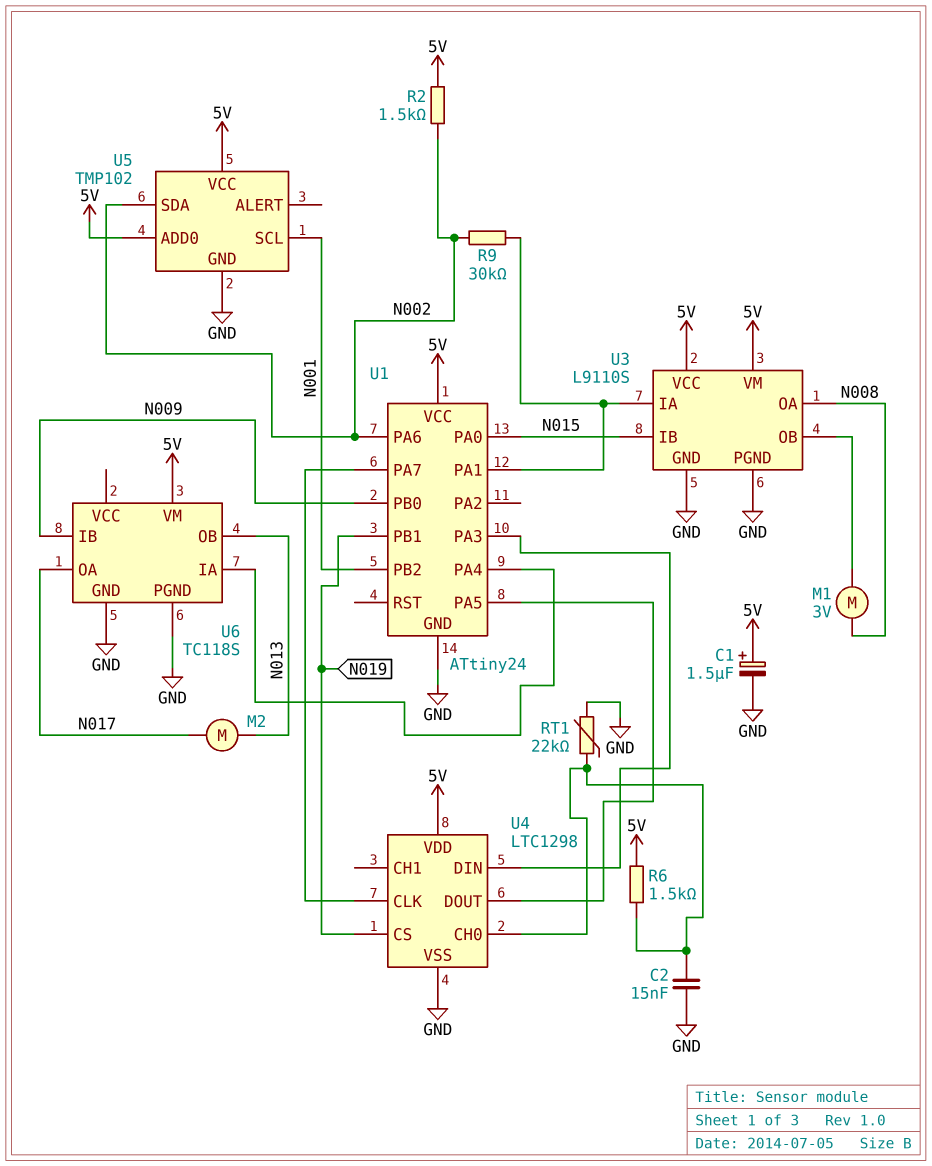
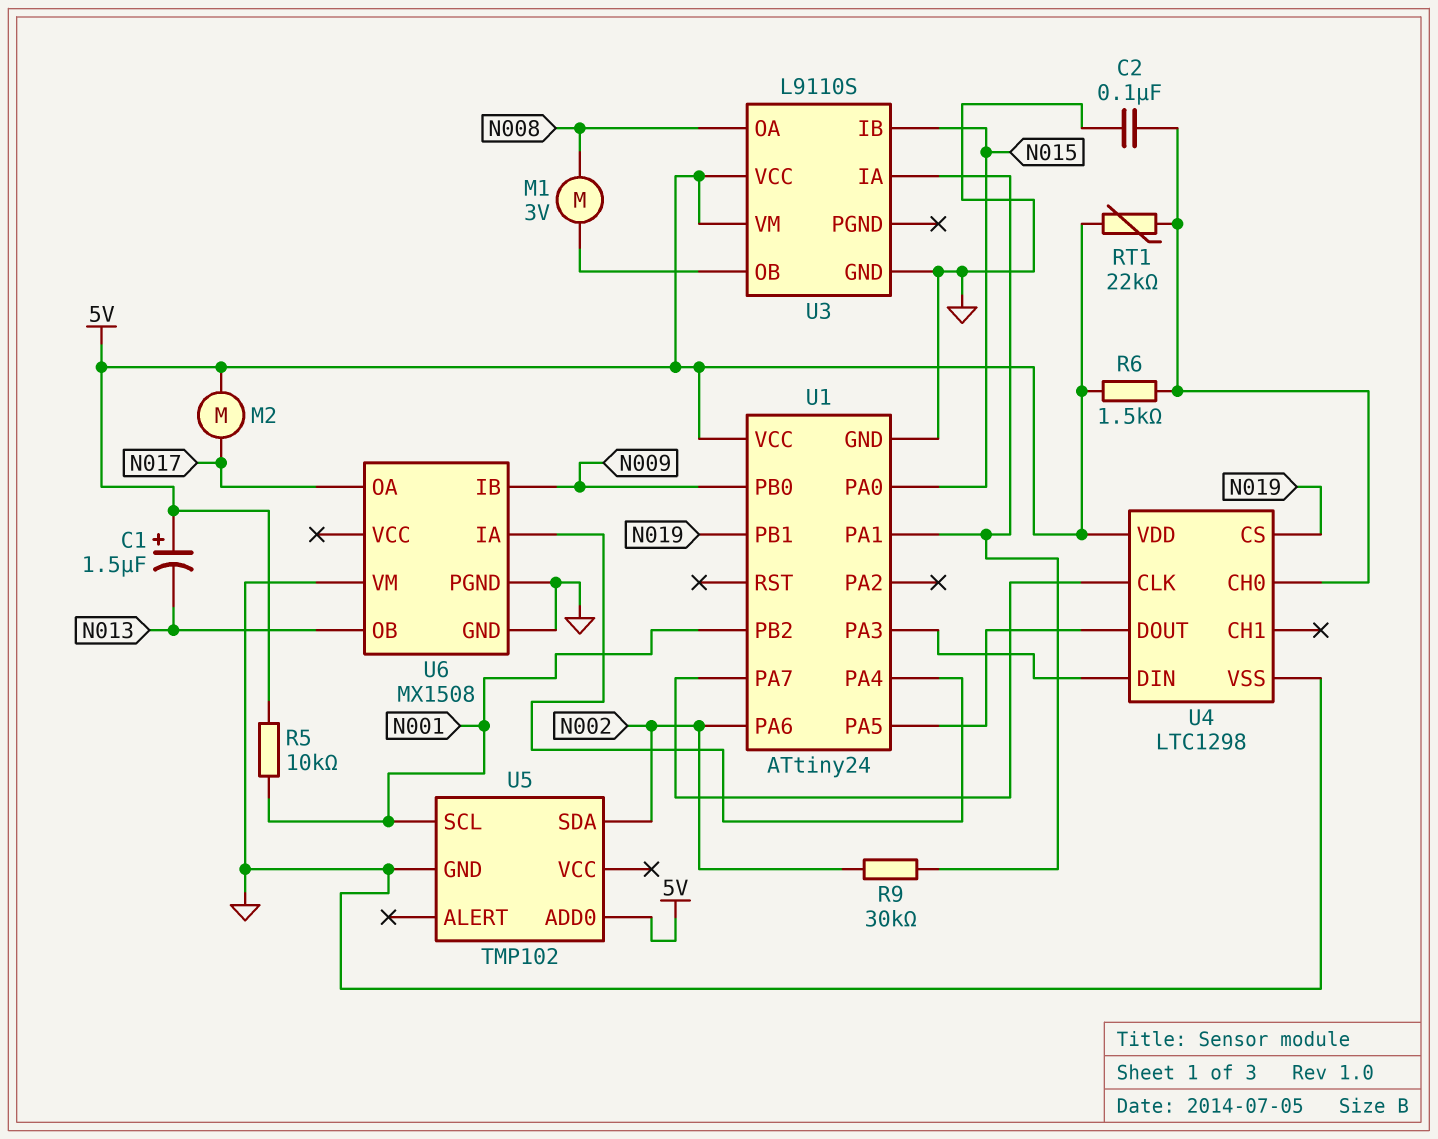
C1: 1.5uF (plus 5V, minus GND) -> 1.5uF (plus 5V, minus N013)
C2: 15nF (GND, U4/CH0) -> 100nF (GND, U4/CH0)
M2: motor (N013, N017) -> motor (5V, N017)
R2: 1.5k (5V, N002) -> none
R5: none -> 10k (5V, N001)
RT1: 22k (GND, U4/CH0) -> 22k (5V, U4/CH0)
U3 pin PGND: GND -> none
U5 pin VCC: 5V -> none
U6: TC118S -> MX1508
U6 pin VM: 5V -> GND

